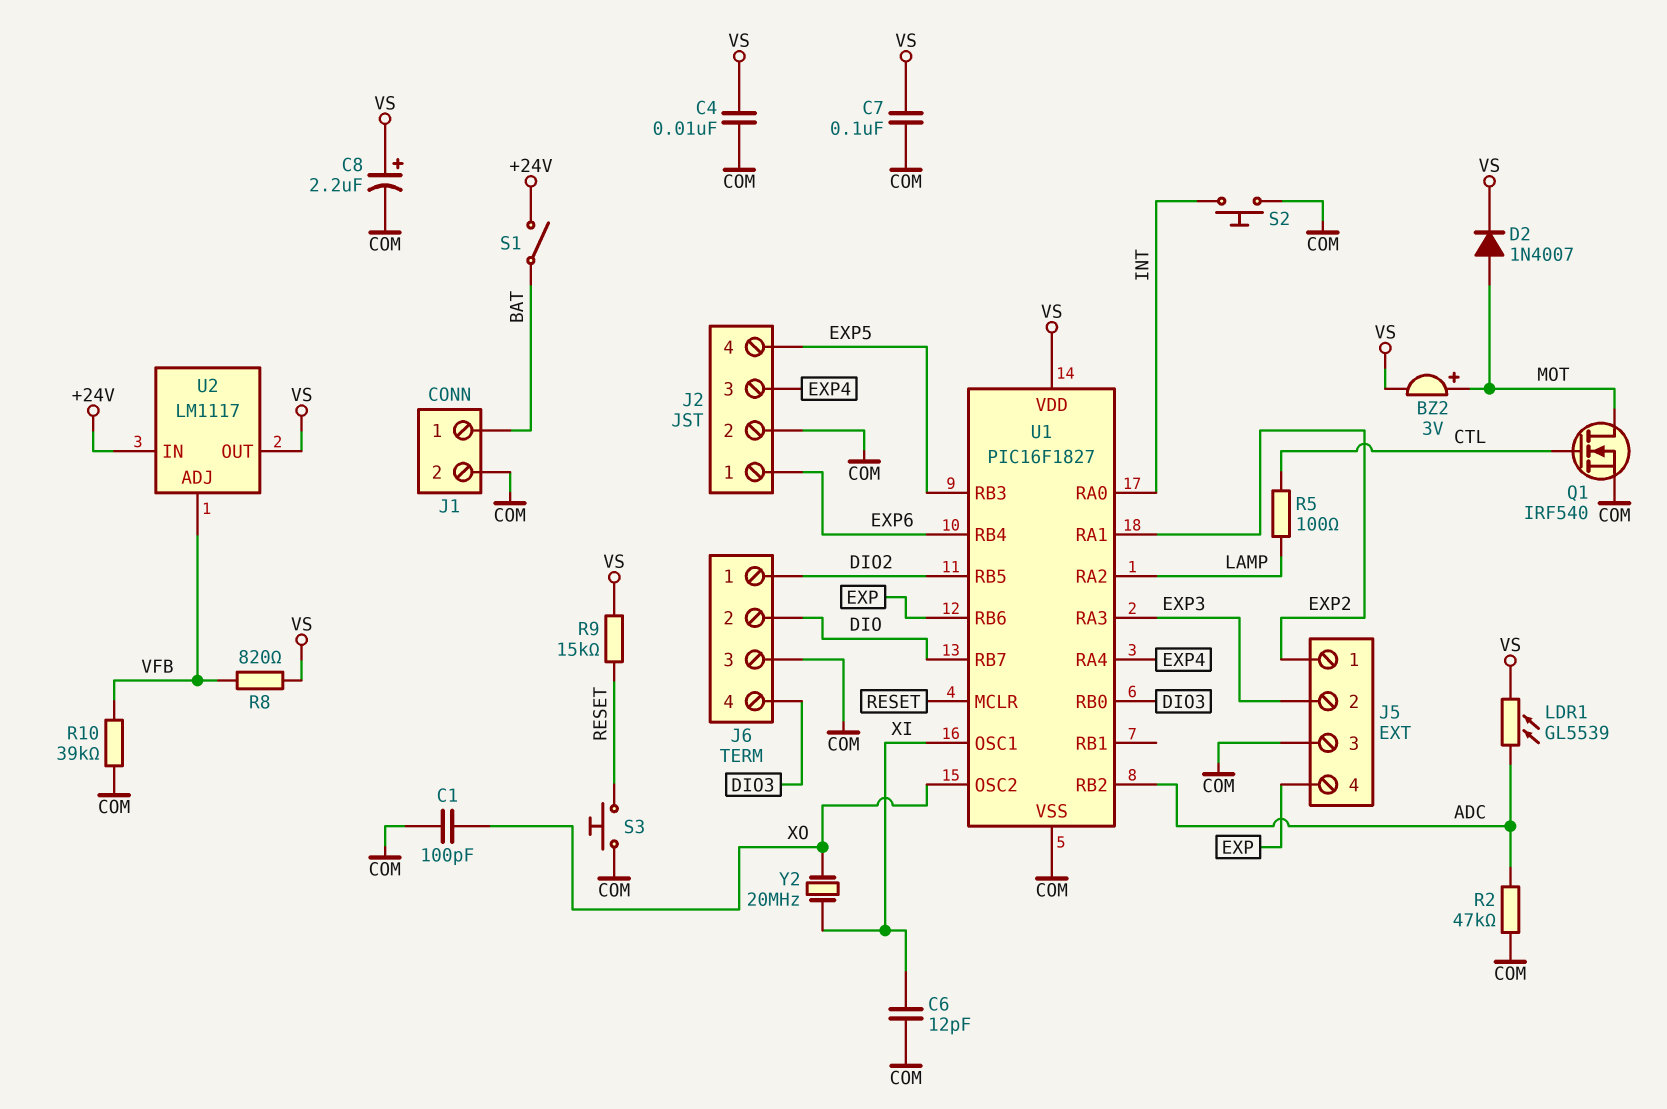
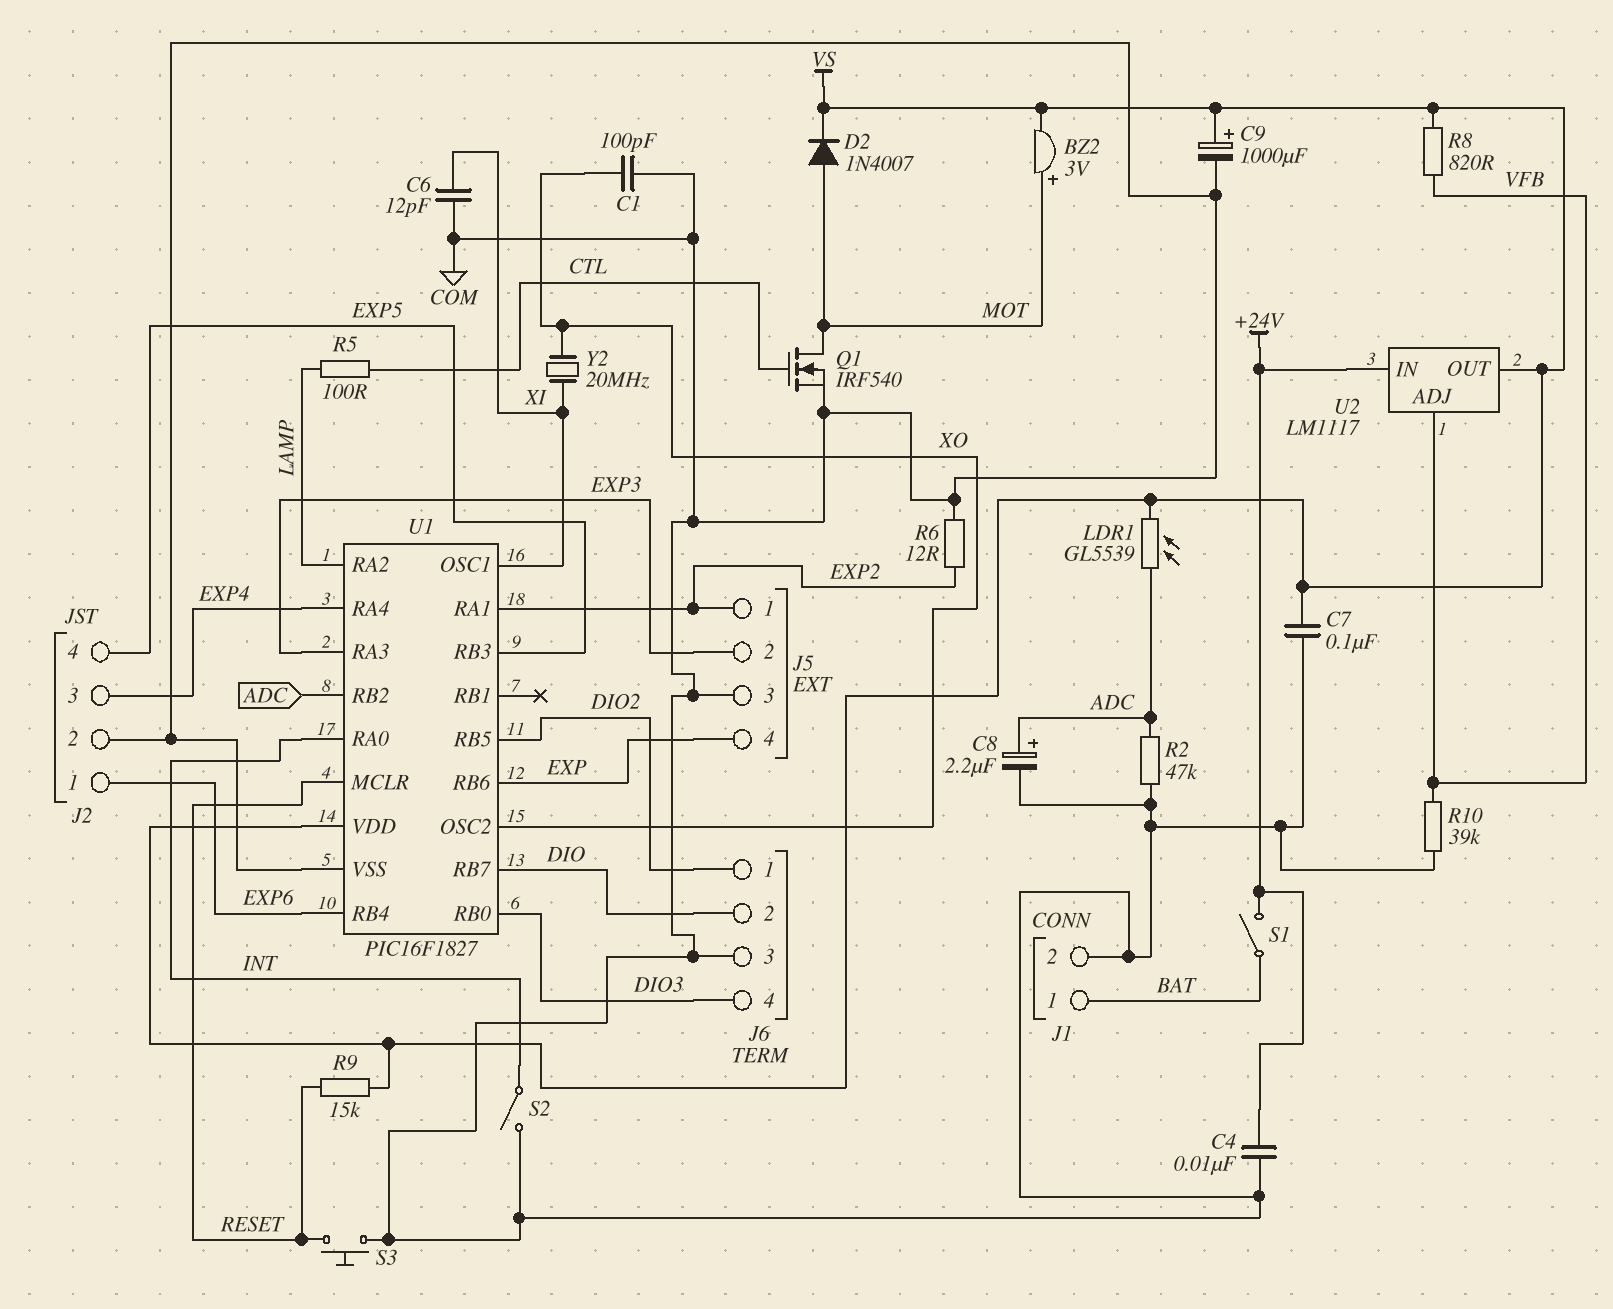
C4: 10nF (COM, VS) -> 10nF (+24V, COM)
C8: 2.2uF (plus VS, minus COM) -> 2.2uF (plus ADC, minus COM)
C9: none -> 1000uF (plus VS, minus COM)
R6: none -> 12 (COM, EXP2)
S2: button (COM, INT) -> switch (COM, INT)

